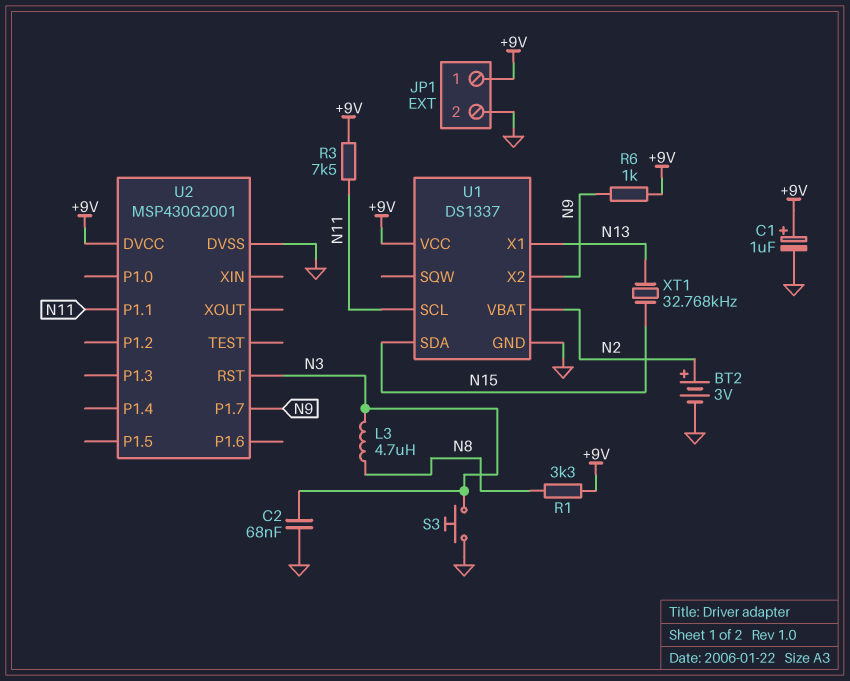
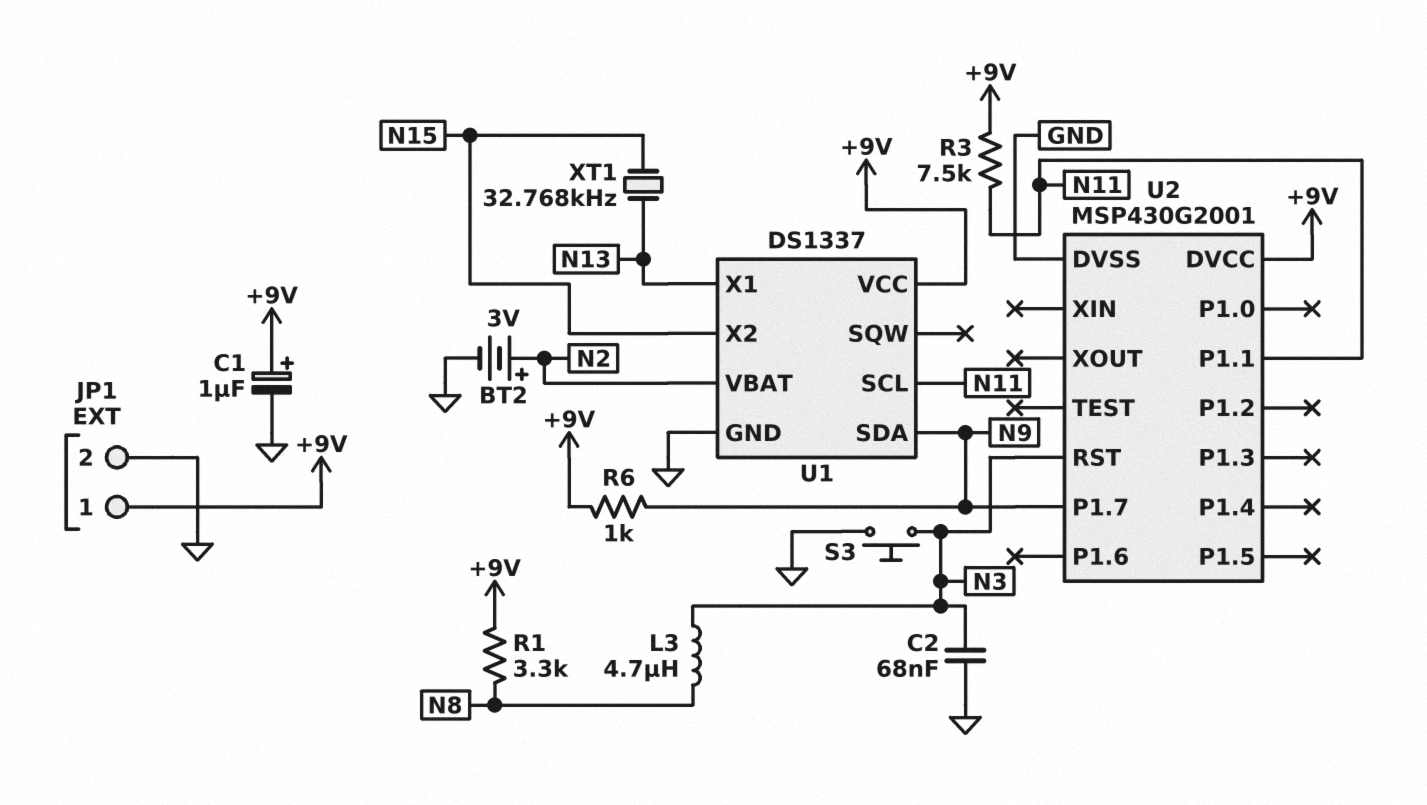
U1 pin SDA: N15 -> N9
U1 pin X2: N9 -> N15

